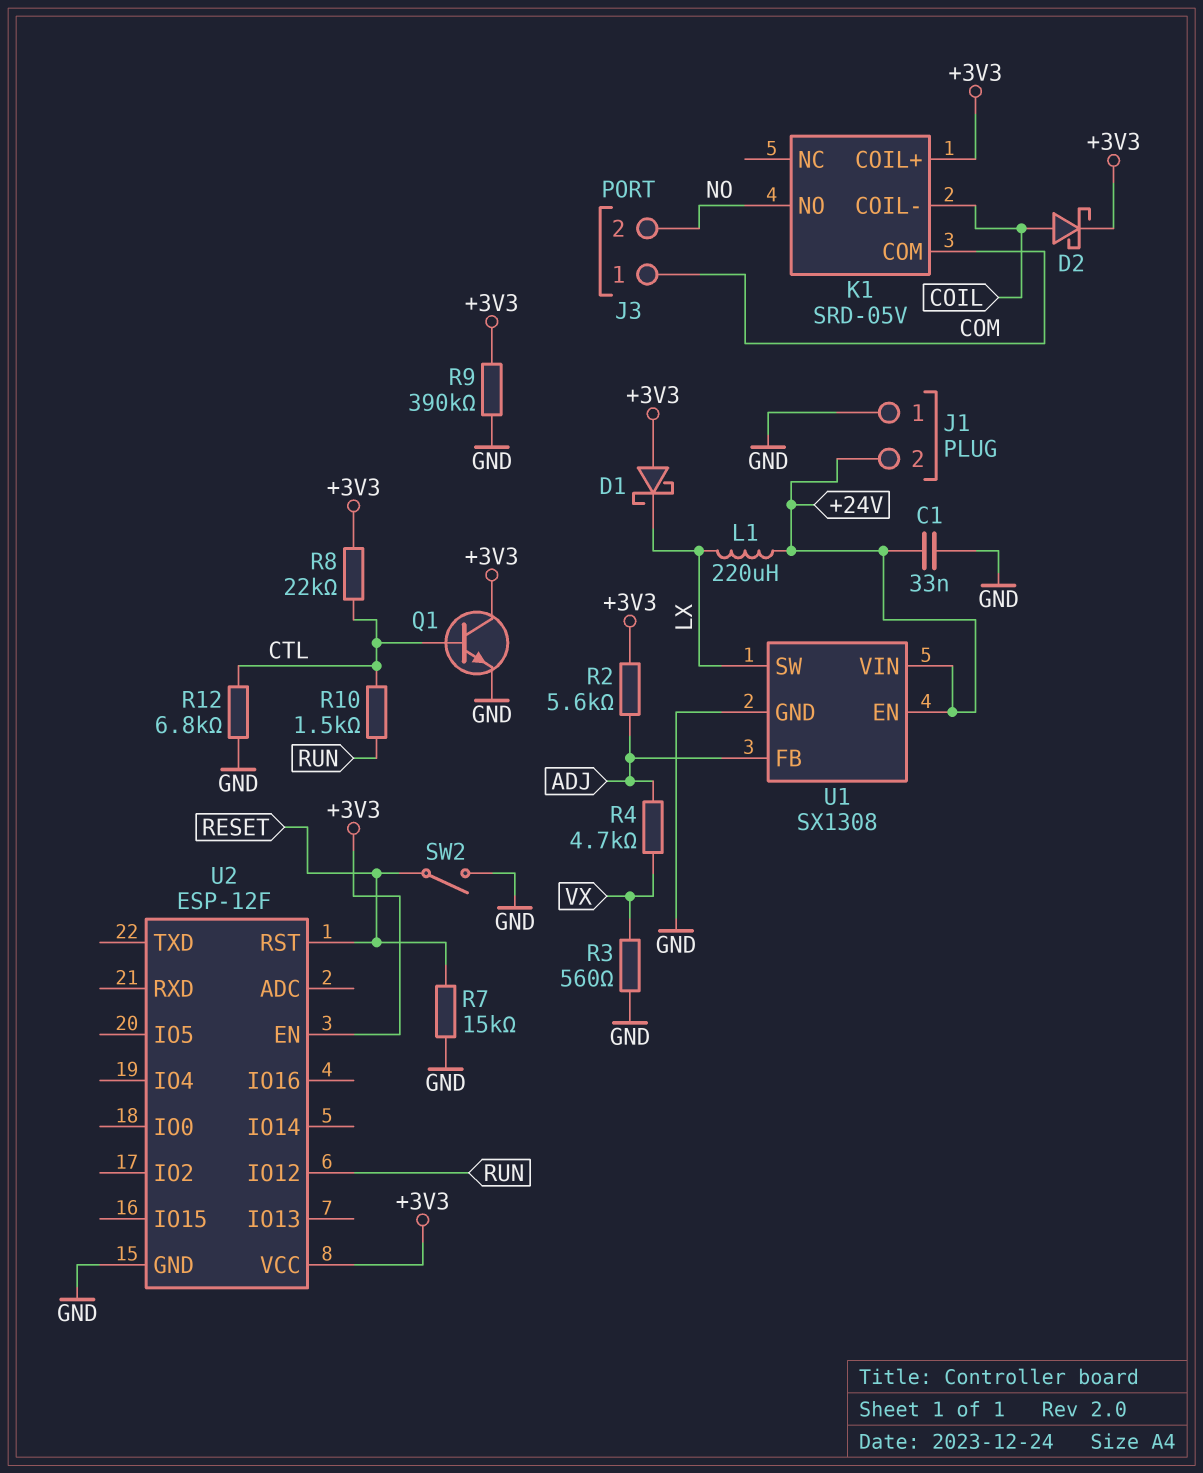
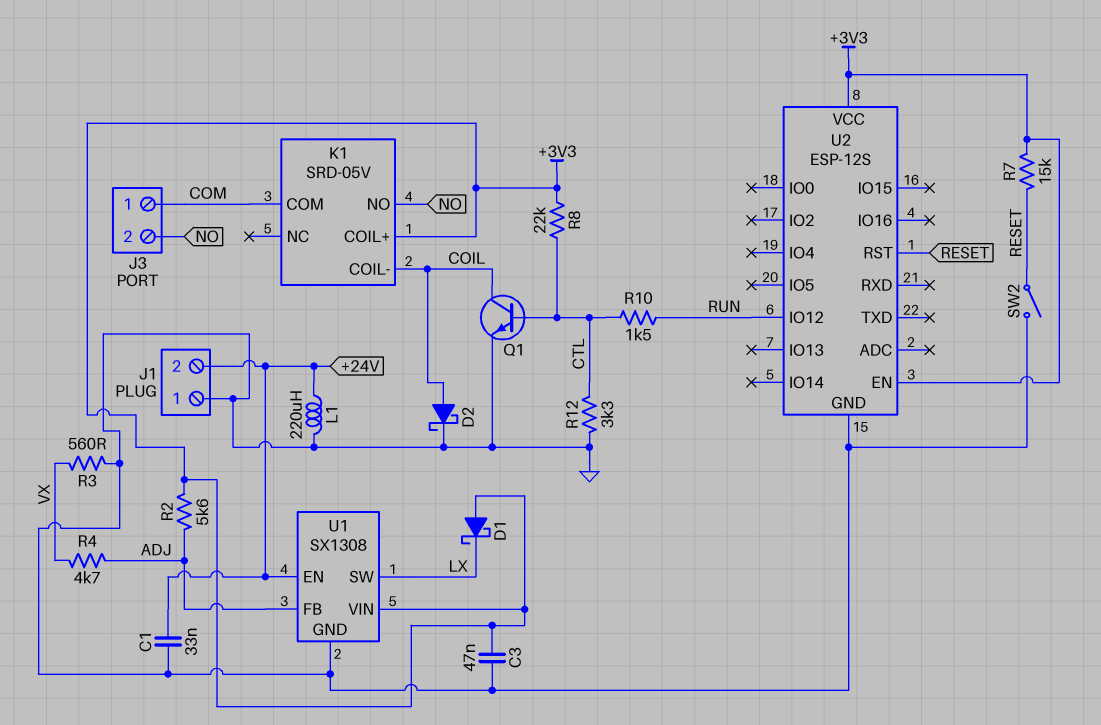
C3: none -> 47nF (+3V3, GND)
D2: schottky (A COIL, K +3V3) -> schottky (A COIL, K GND)
L1: 220uH (+24V, LX) -> 220uH (+24V, GND)
Q1: NPN (B CTL, C +3V3, E GND) -> NPN (B CTL, C COIL, E GND)
R7: 15k (GND, RESET) -> 15k (+3V3, RESET)
R9: 390k (+3V3, GND) -> none
R12: 6.8k (CTL, GND) -> 3.3k (CTL, GND)
U1 pin VIN: +24V -> +3V3
U2: ESP-12F -> ESP-12S

